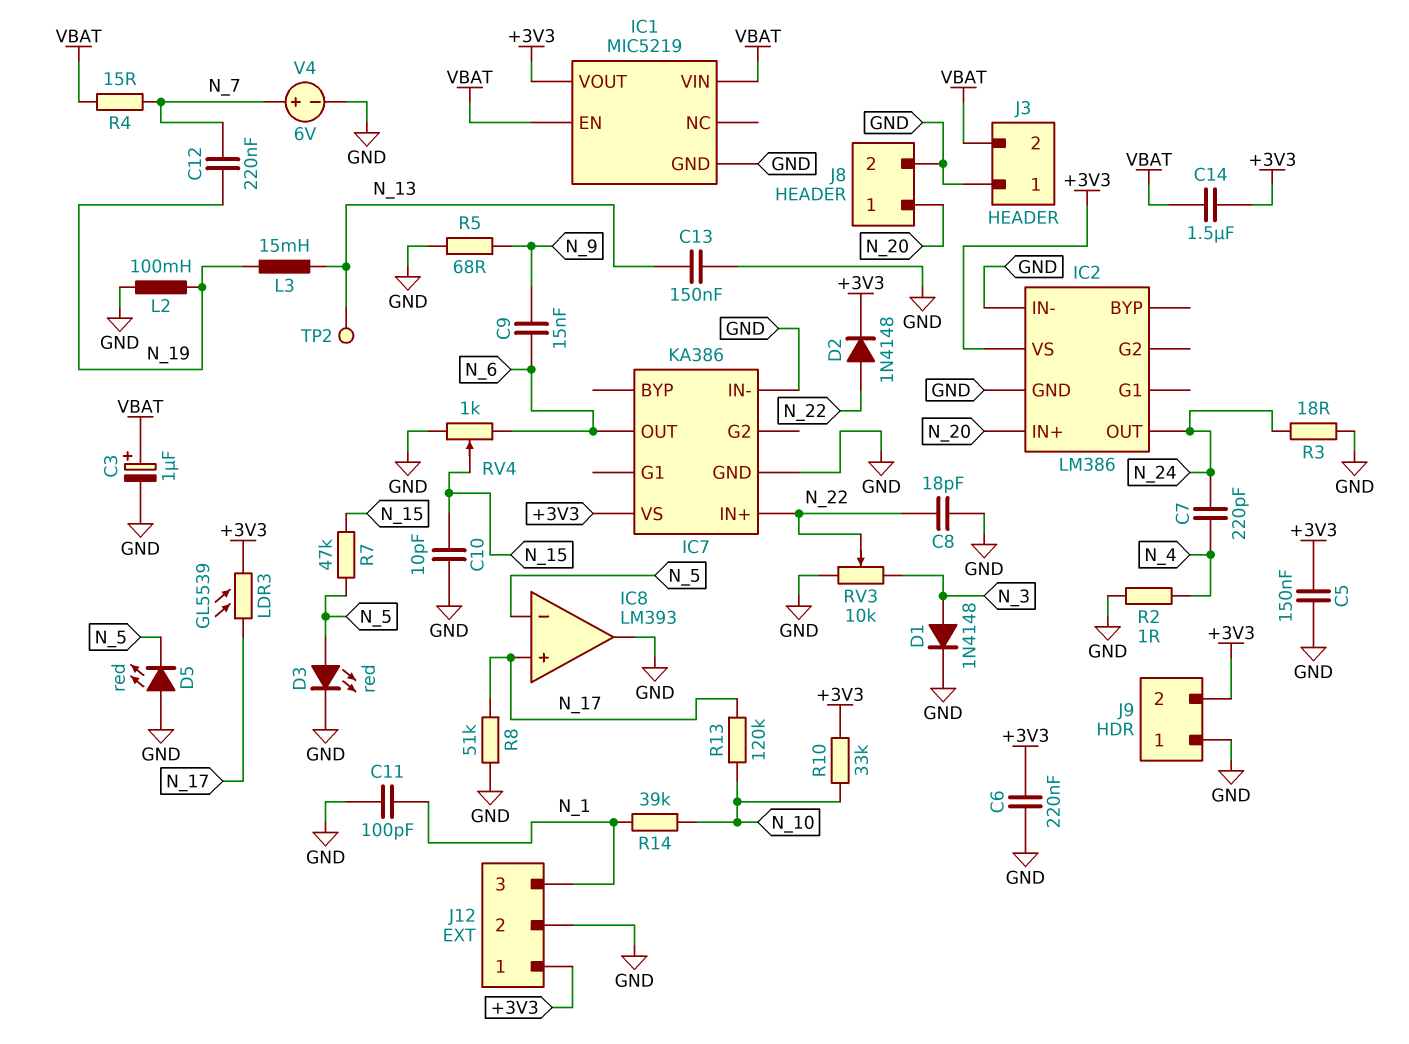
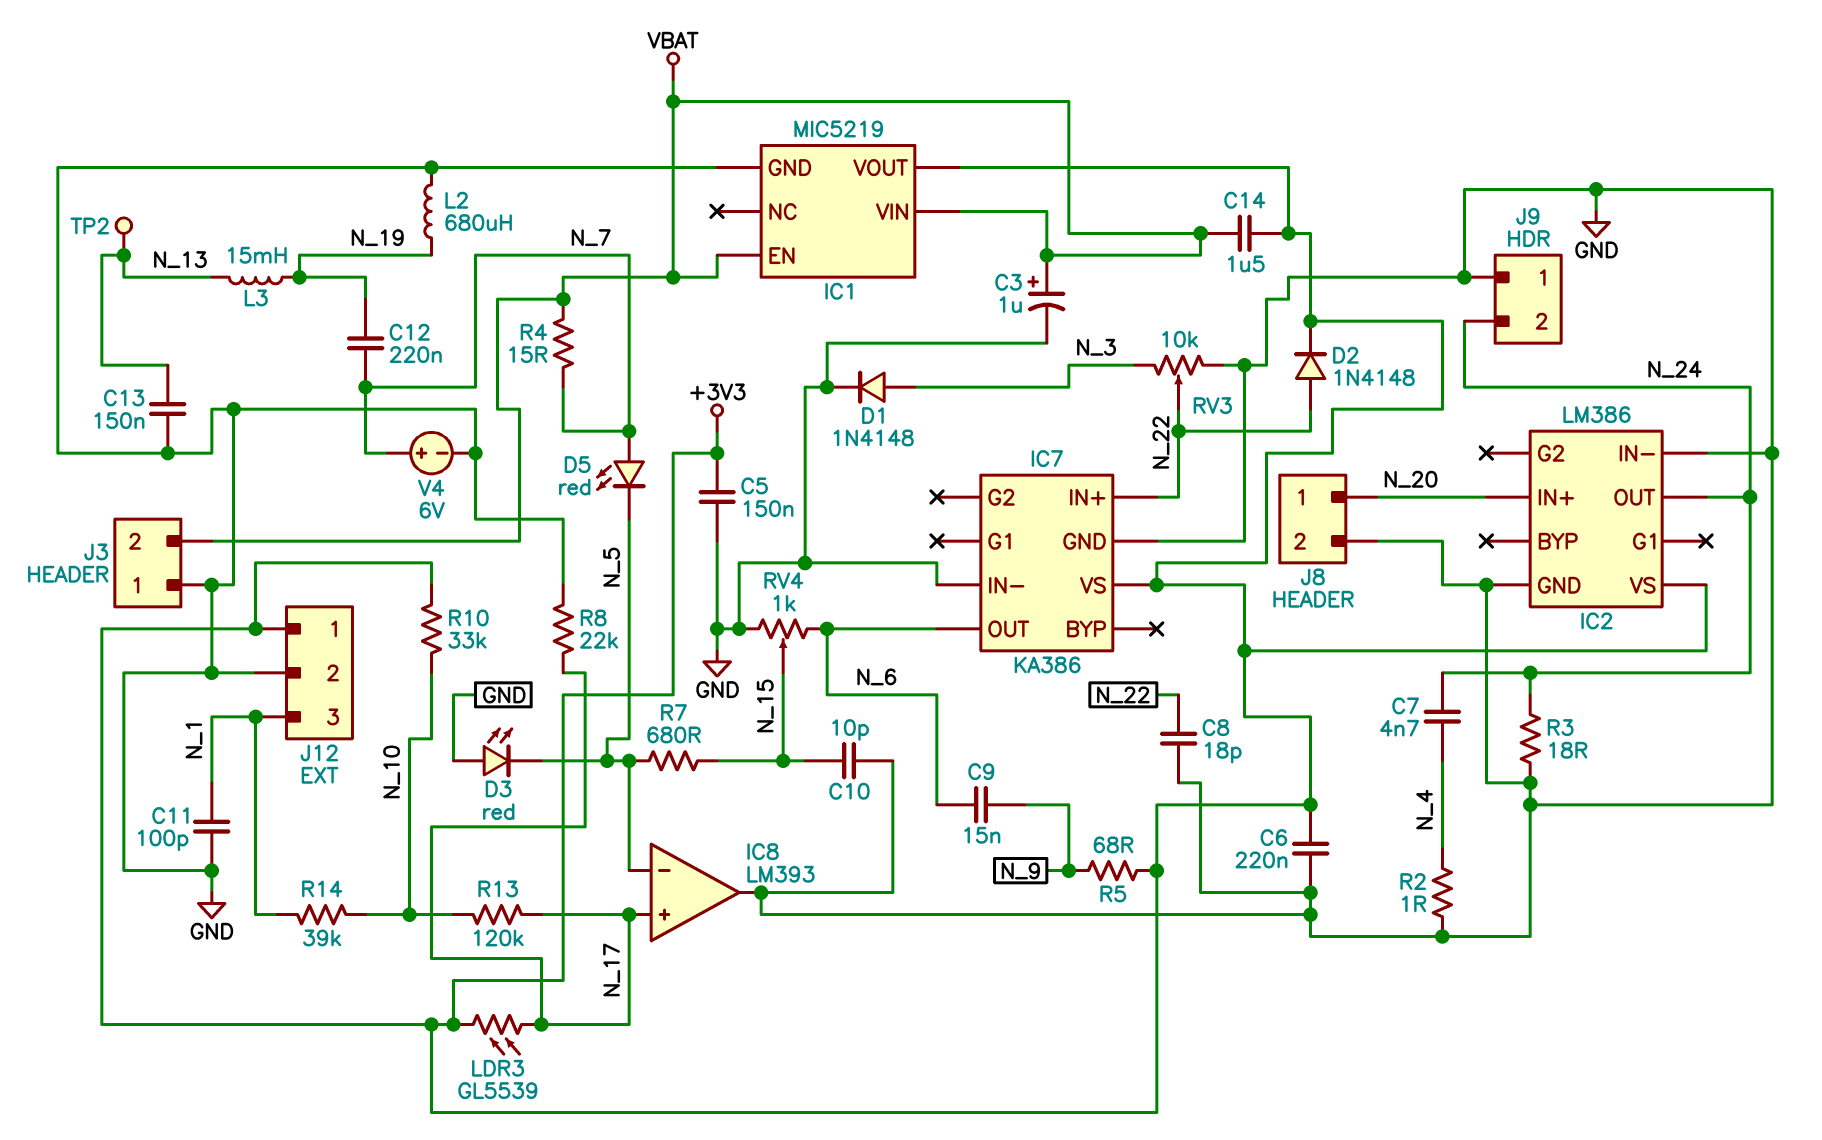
C7: 220pF (N_4, N_24) -> 4.7nF (N_4, N_24)
D3: LED red (A N_5, K GND) -> LED red (A GND, K N_5)
D5: LED red (A GND, K N_5) -> LED red (A N_7, K N_5)
J9 pin 2: +3V3 -> N_24
L2: 100mH (GND, N_19) -> 680uH (GND, N_19)
R5: 68 (GND, N_9) -> 68 (+3V3, N_9)
R7: 47k (N_5, N_15) -> 680 (N_5, N_15)
R8: 51k (GND, N_17) -> 22k (GND, N_17)

